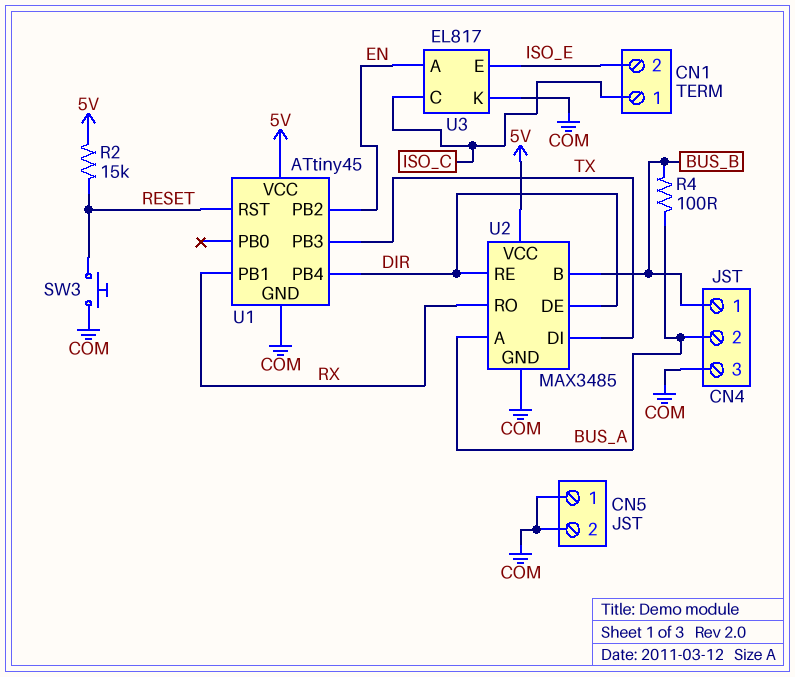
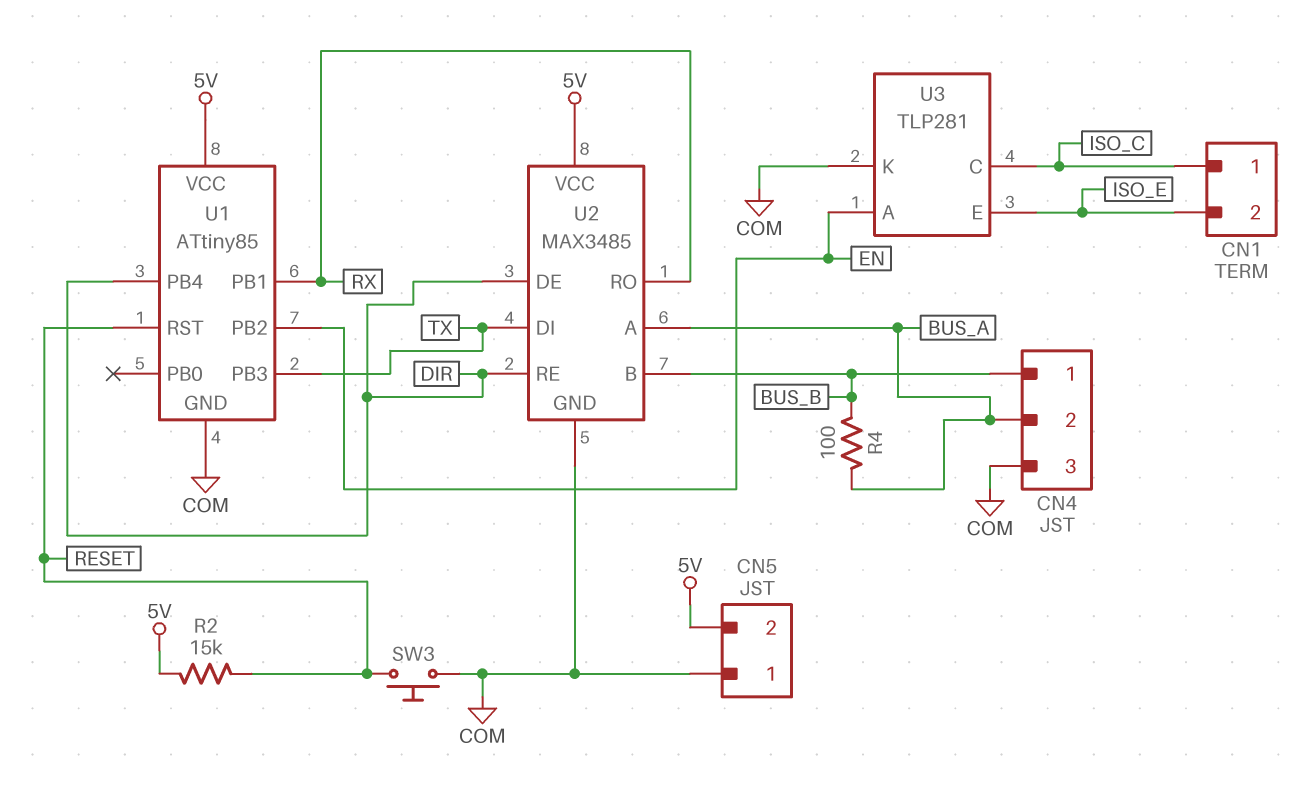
CN5 pin 2: COM -> 5V
U1: ATtiny45 -> ATtiny85
U3: EL817 -> TLP281

